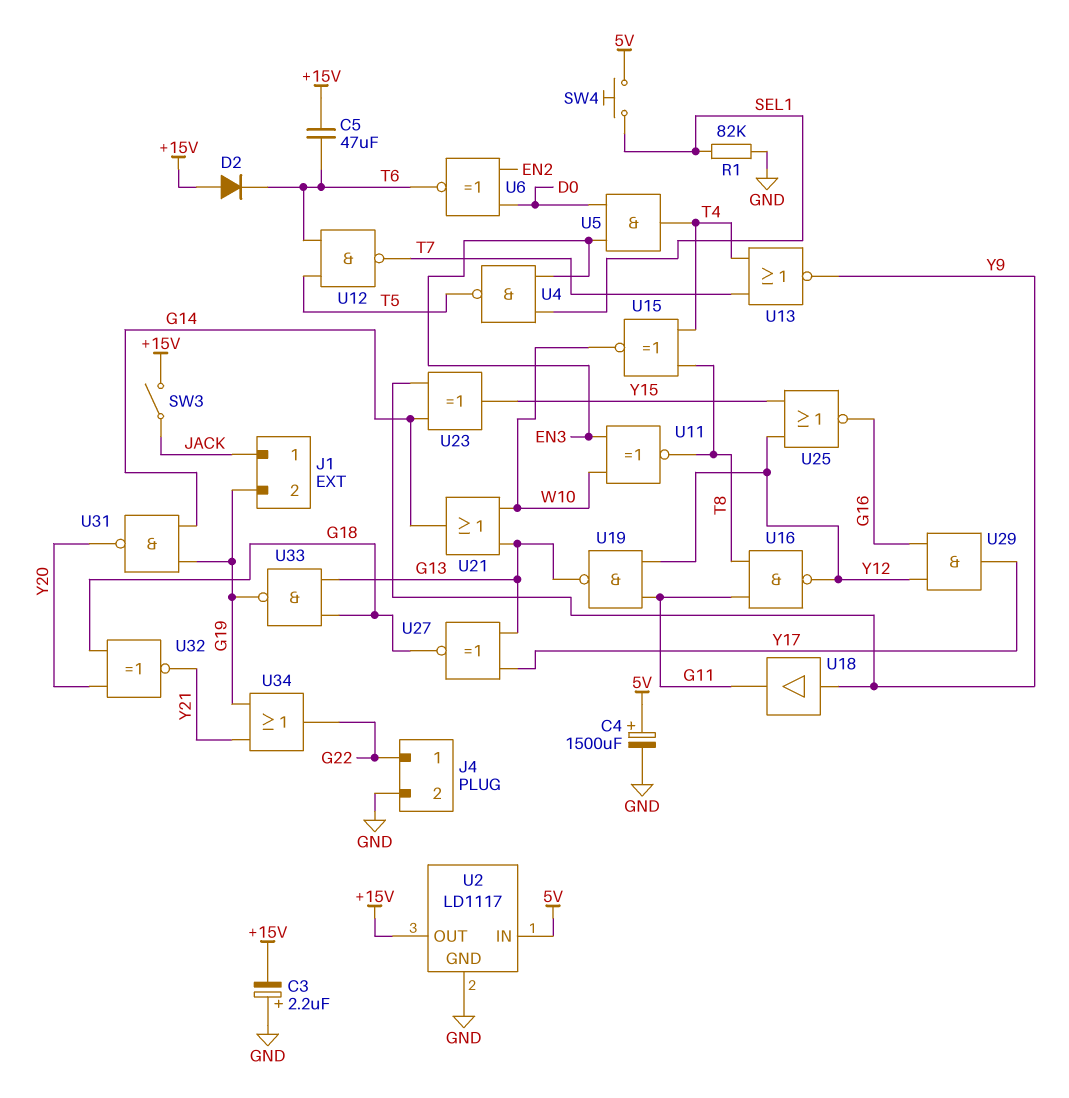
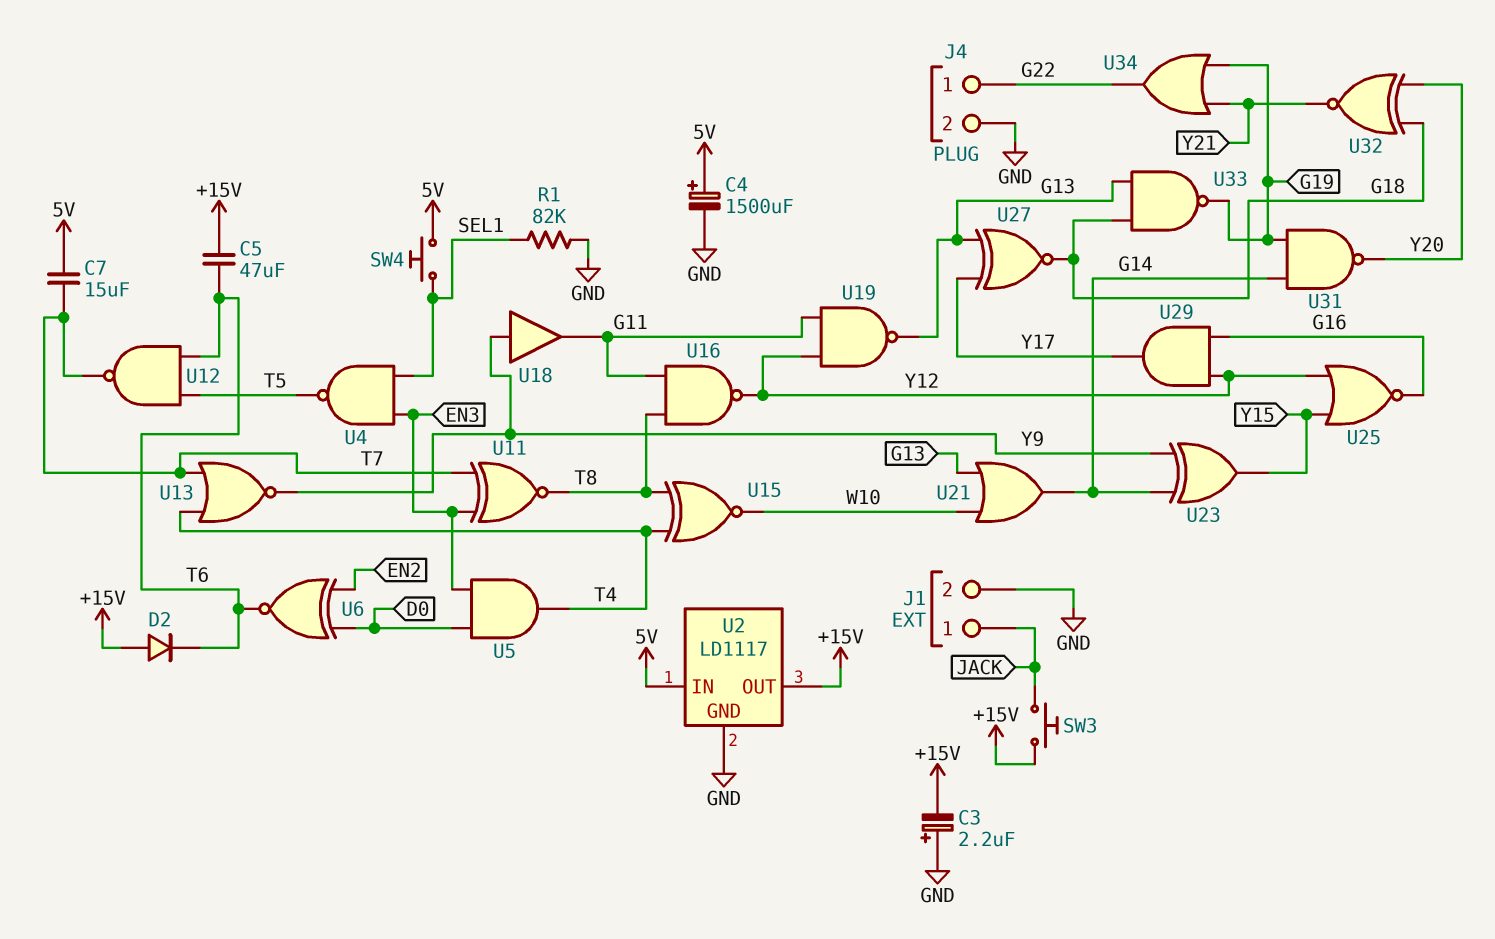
C7: none -> 15uF (5V, T7)
J1 pin 2: G19 -> GND
SW3: switch (+15V, JACK) -> button (+15V, JACK)
U11: XNOR (in EN3, in W10, out T8) -> XNOR (in EN3, in T7, out T8)

